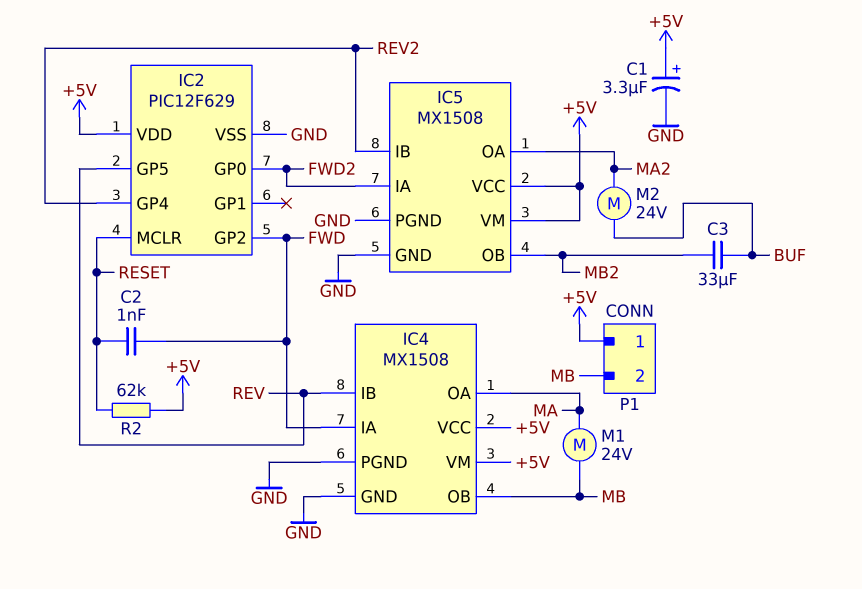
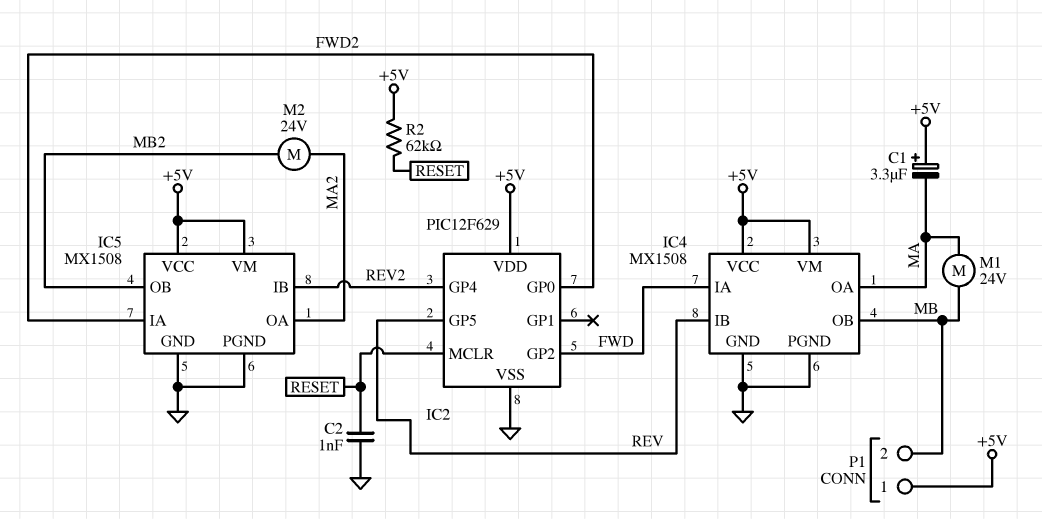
C1: 3.3uF (plus +5V, minus GND) -> 3.3uF (plus +5V, minus MA)
C2: 1nF (FWD, RESET) -> 1nF (GND, RESET)
C3: 33uF (BUF, MB2) -> none
M2: motor 24V (BUF, MA2) -> motor 24V (MA2, MB2)

